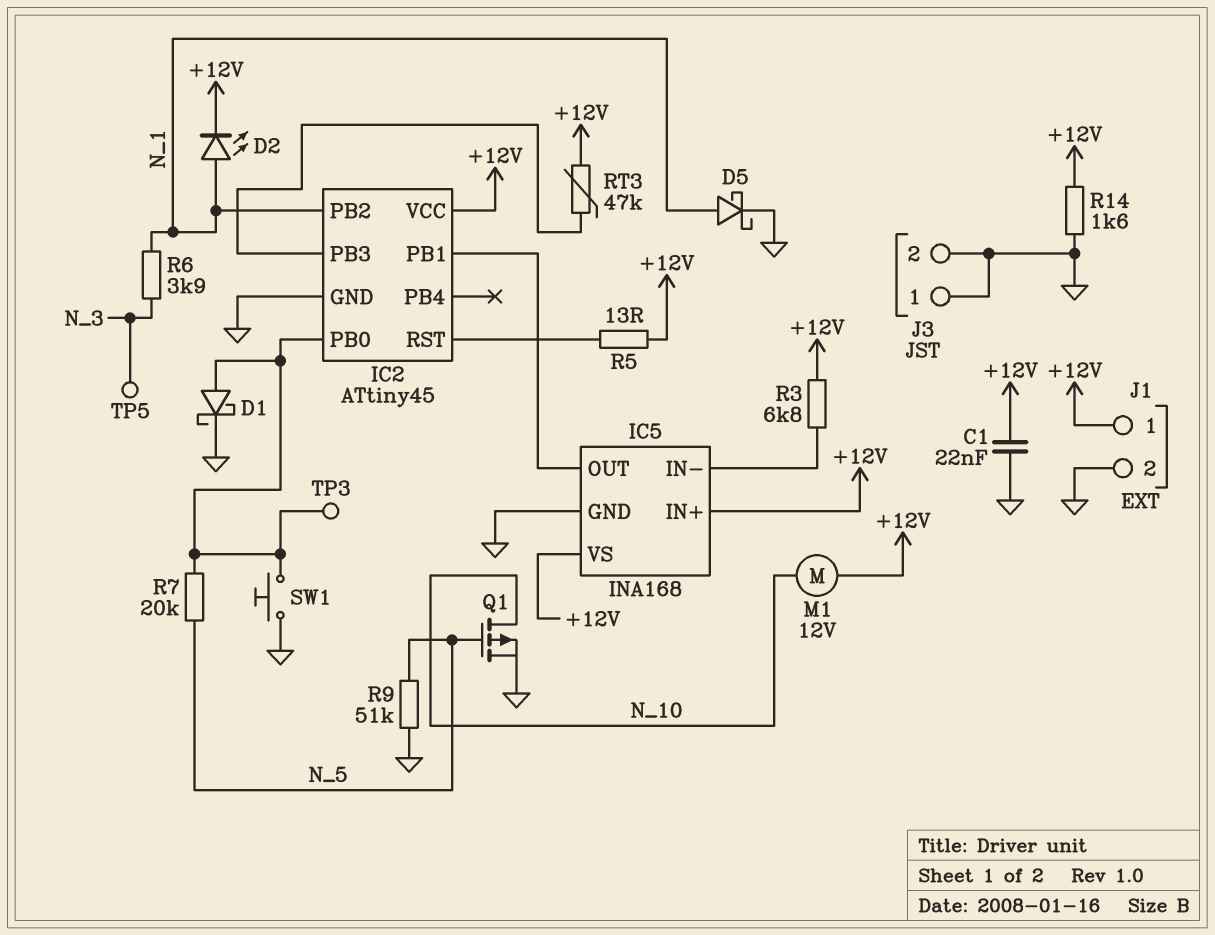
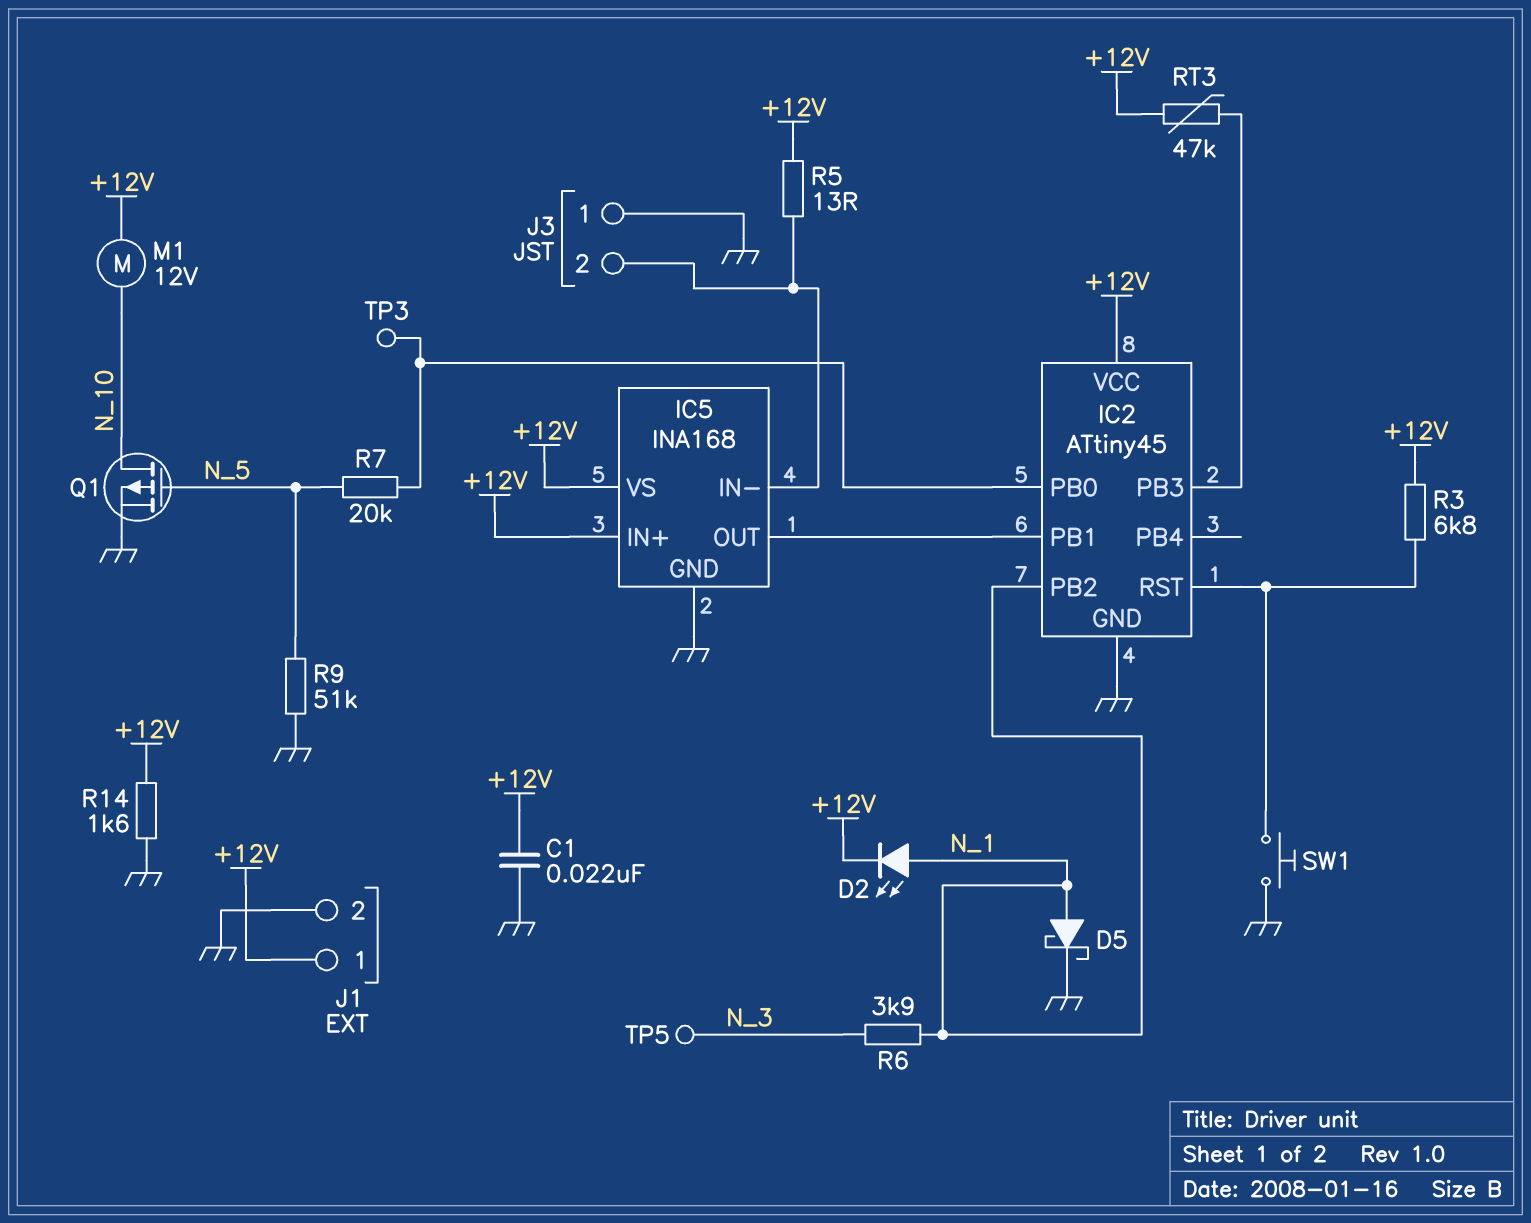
D1: schottky (A IC2/PB0, K GND) -> none
J3 pin 2: GND -> IC5/IN-
R3: 6.8k (+12V, IC5/IN-) -> 6.8k (+12V, IC2/RST)
R5: 13 (+12V, IC2/RST) -> 13 (+12V, IC5/IN-)
SW1: button (GND, IC2/PB0) -> button (GND, IC2/RST)

